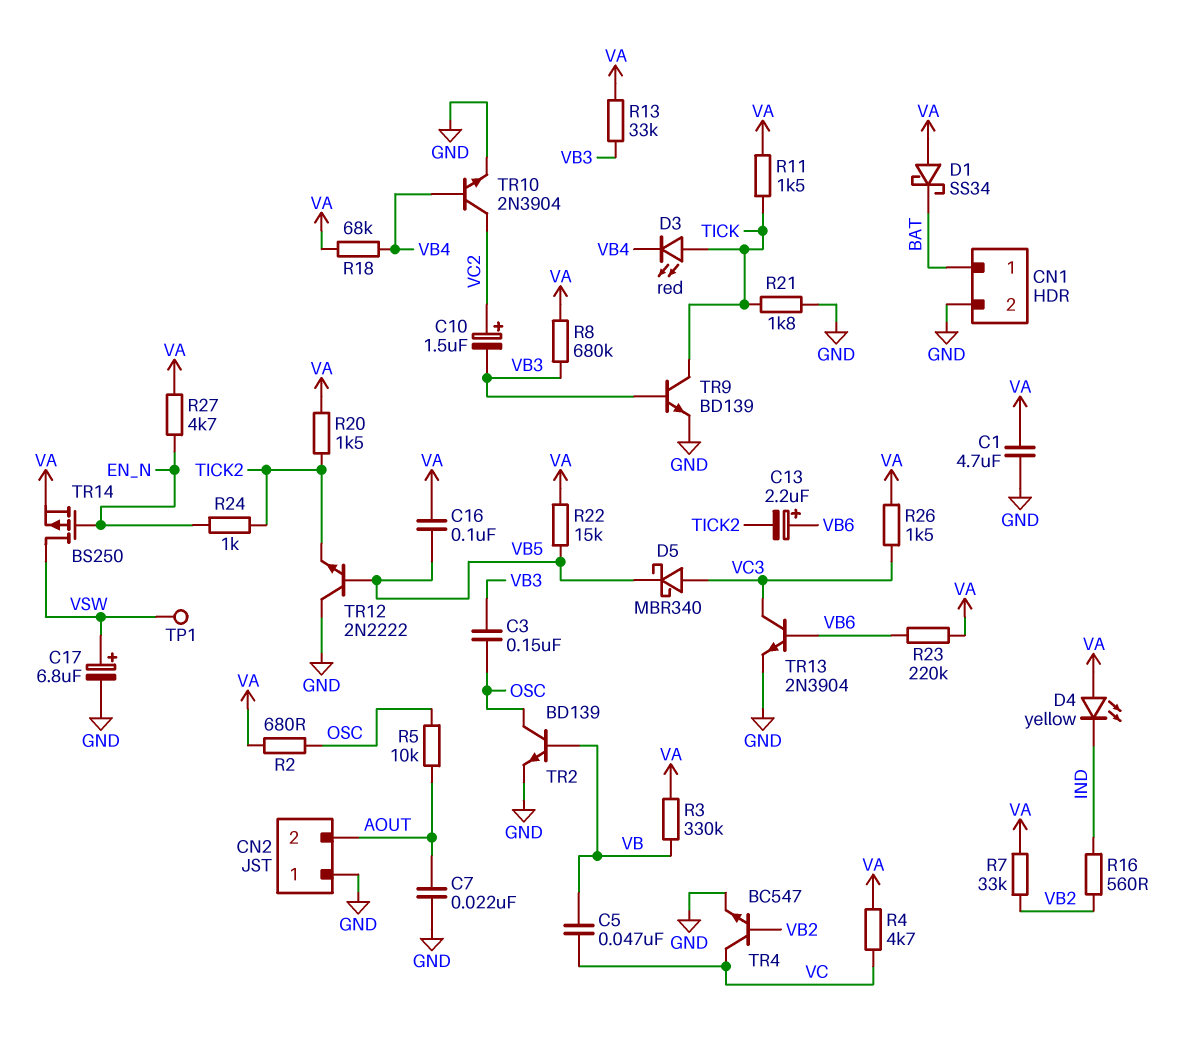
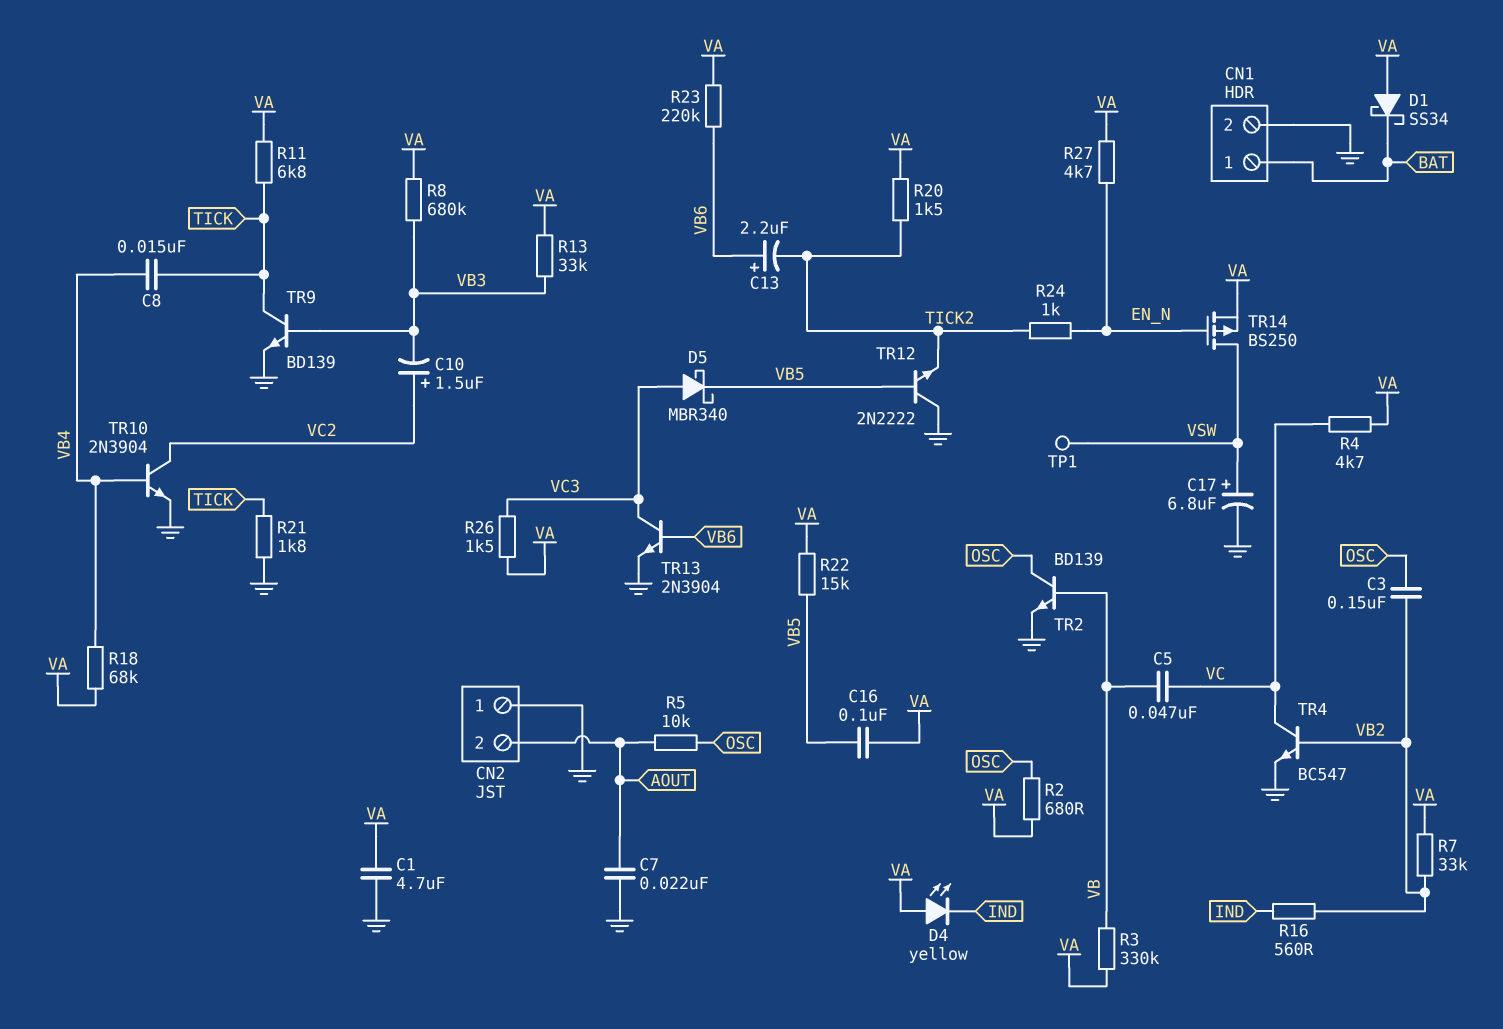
C3: 150nF (OSC, VB3) -> 150nF (OSC, VB2)
C8: none -> 15nF (TICK, VB4)
D3: LED red (A TICK, K VB4) -> none
R11: 1.5k (TICK, VA) -> 6.8k (TICK, VA)

